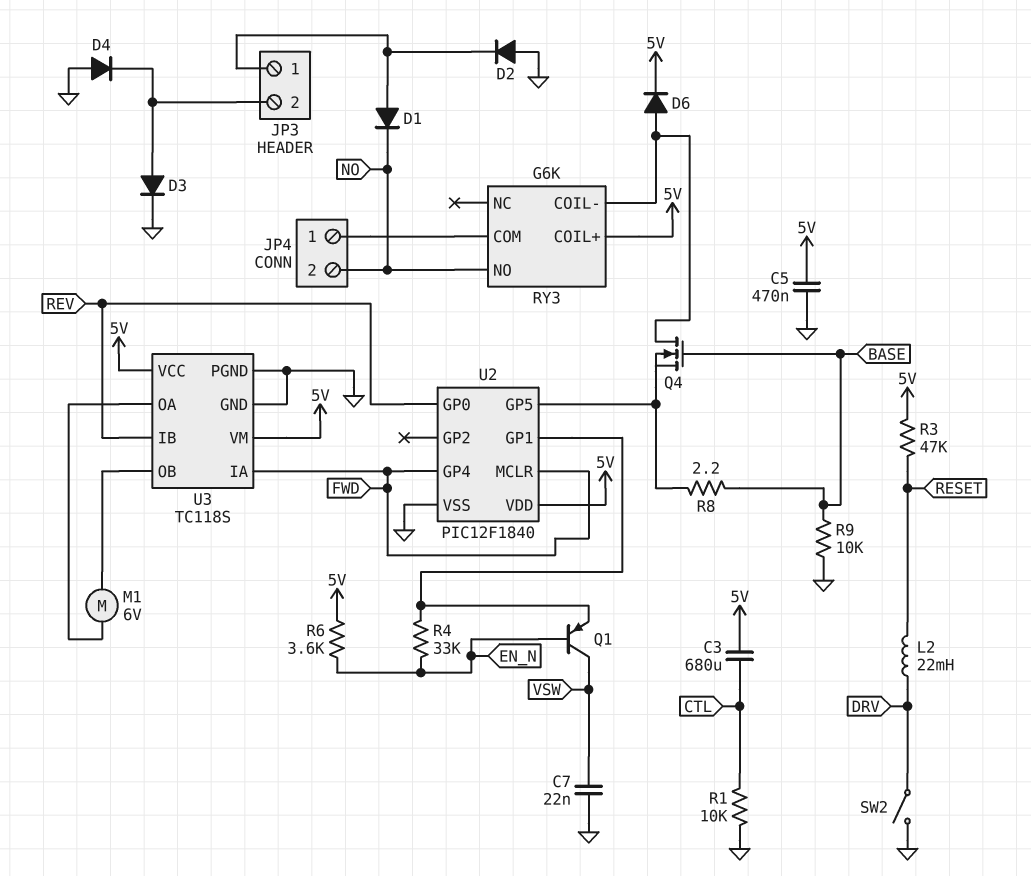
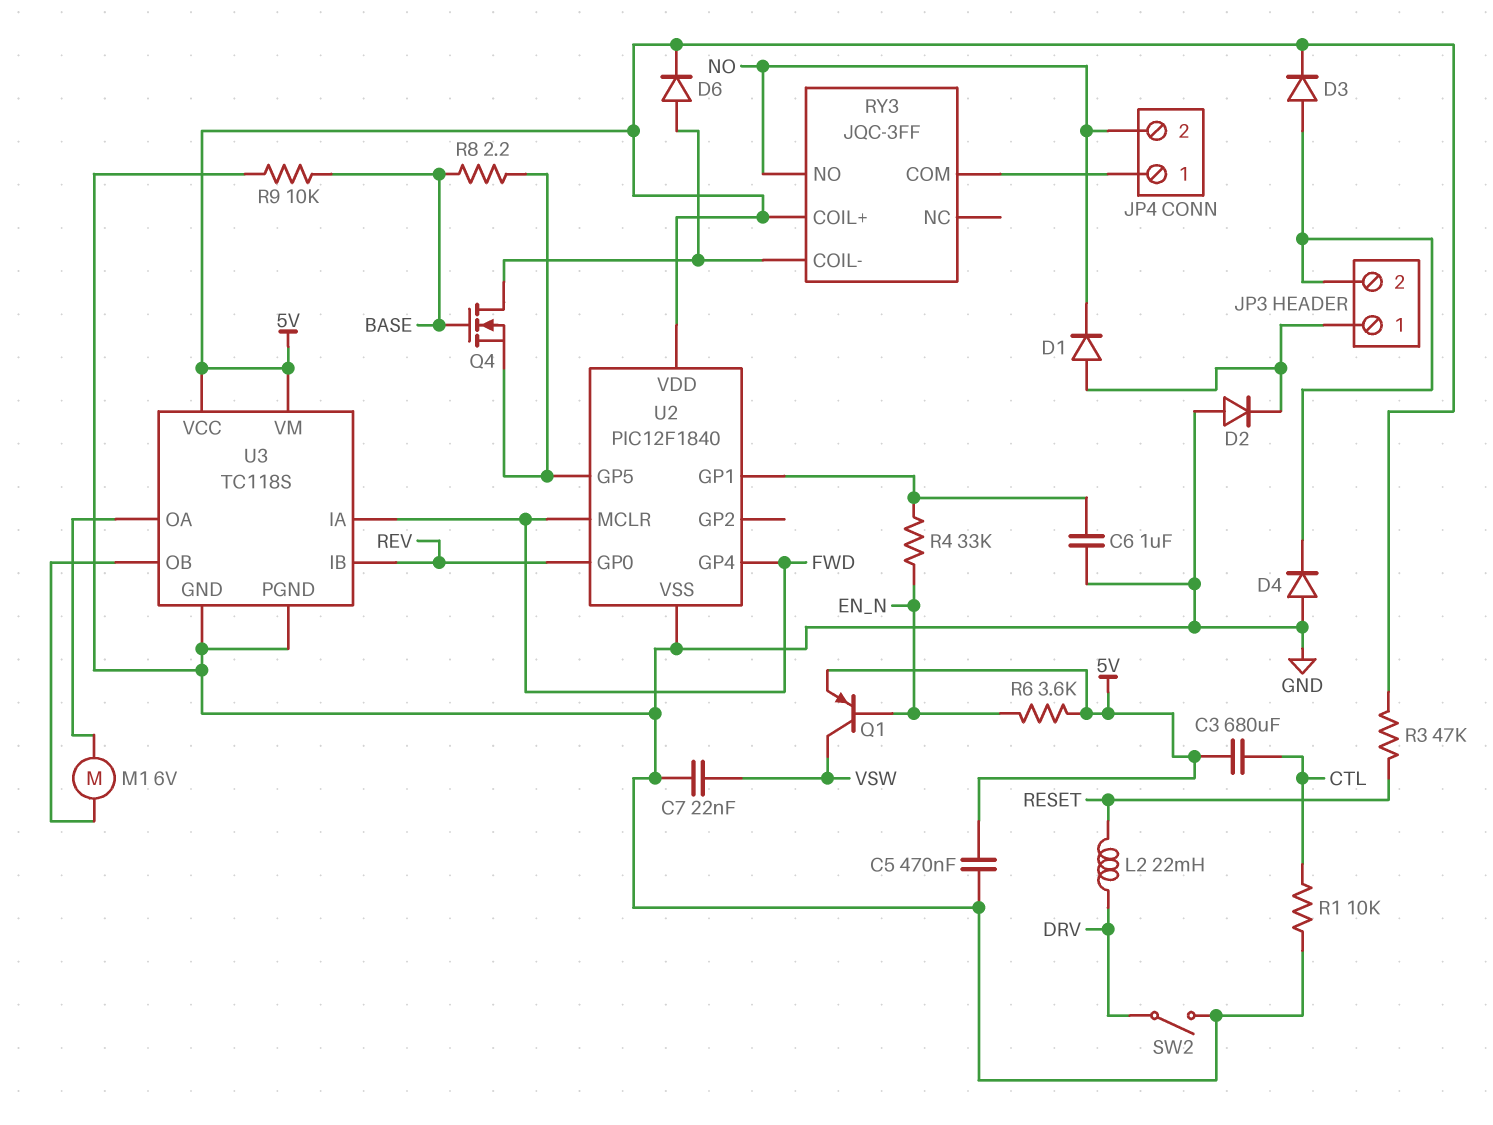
C6: none -> 1uF (GND, U2/GP1)
D3: diode (A JP3/2, K GND) -> diode (A JP3/2, K 5V)
Q1: PNP (B EN_N, C VSW, E U2/GP1) -> PNP (B EN_N, C VSW, E 5V)
RY3: G6K -> JQC-3FF

